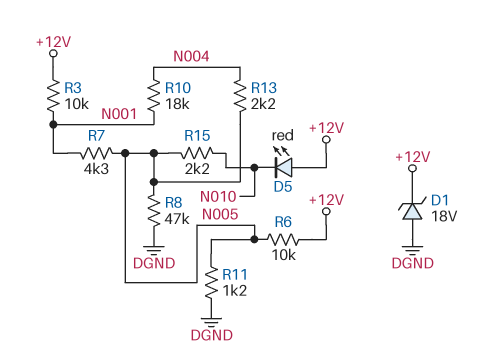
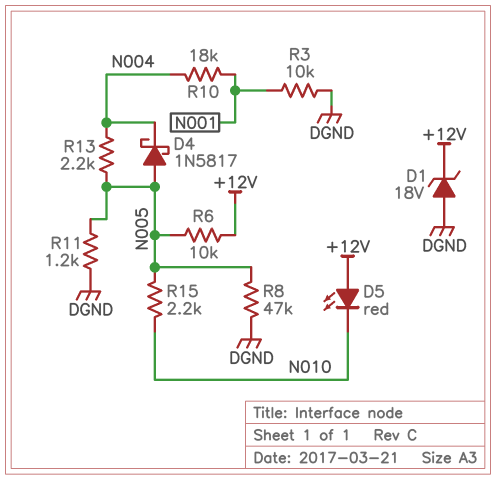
D4: none -> schottky 1N5817 (A N005, K N004)
R3: 10k (+12V, N001) -> 10k (DGND, N001)
R7: 4.3k (N001, N005) -> none

